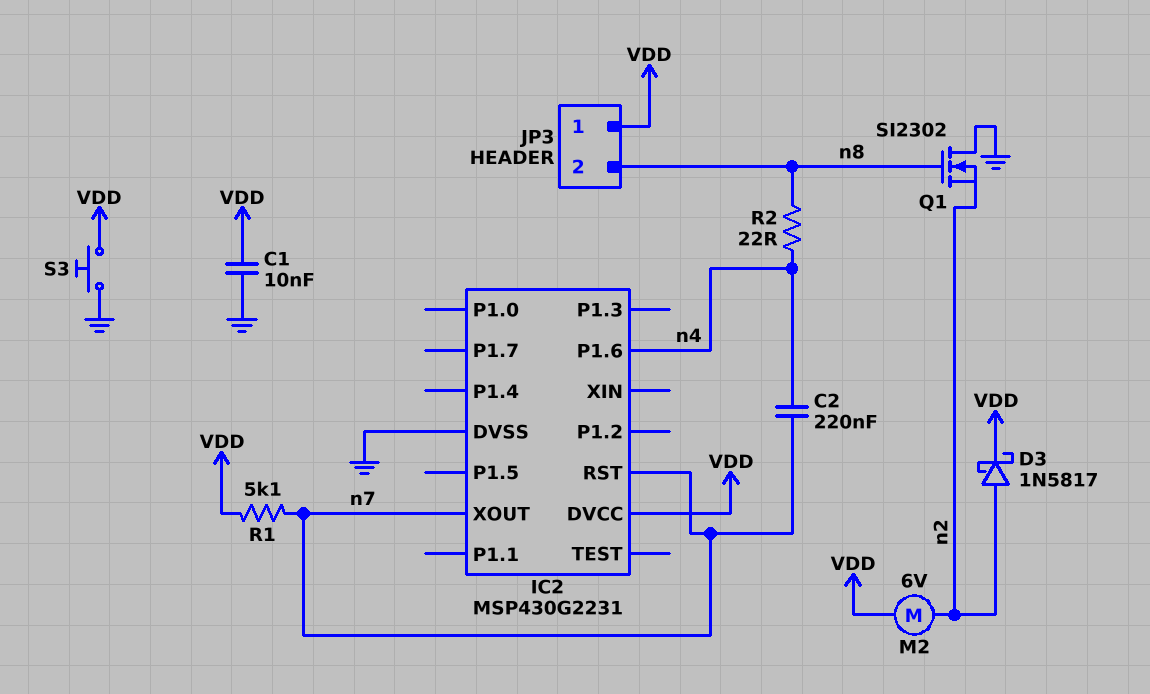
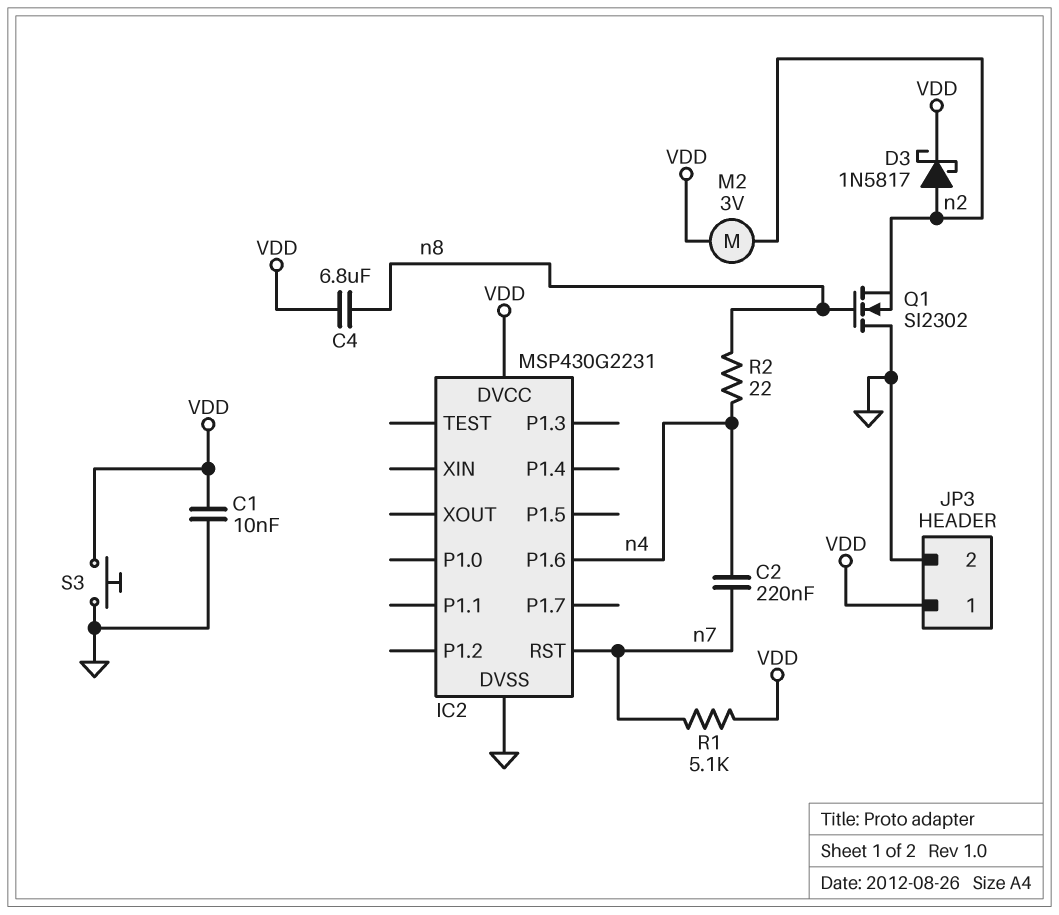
C4: none -> 6.8uF (VDD, n8)
IC2 pin XOUT: n7 -> none
JP3 pin 2: n8 -> GND
M2: motor 6V (VDD, n2) -> motor 3V (VDD, n2)

